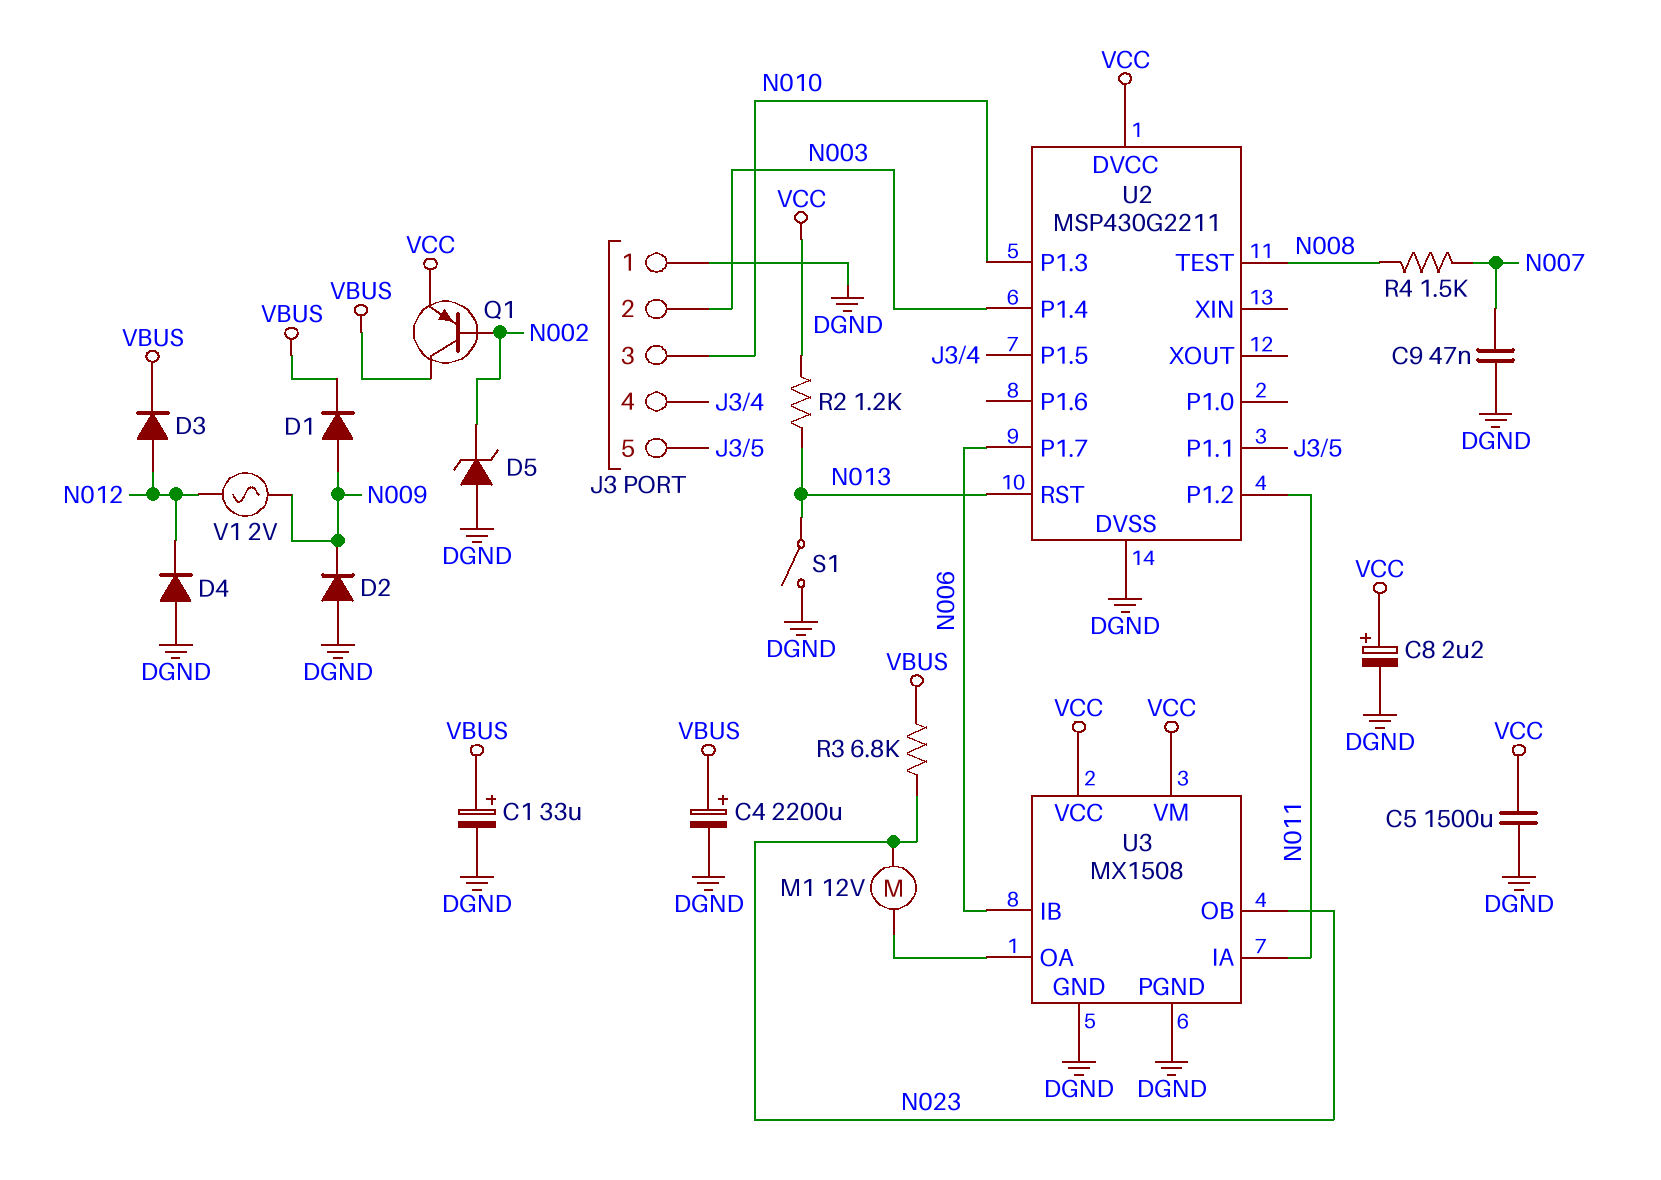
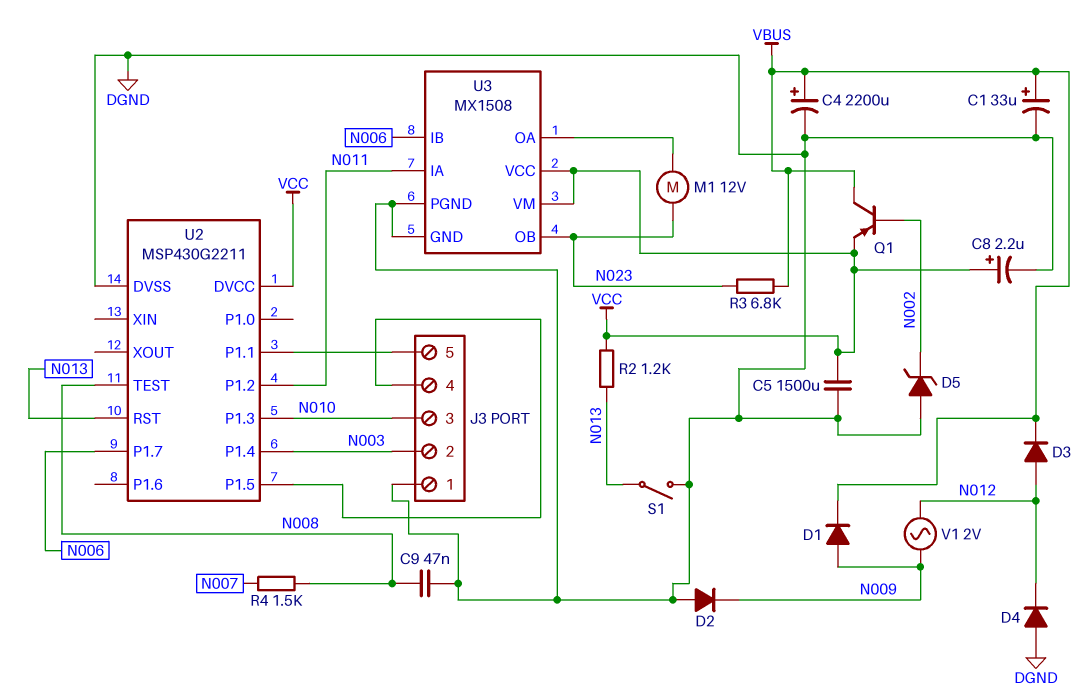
C9: 47nF (DGND, N007) -> 47nF (DGND, N008)

